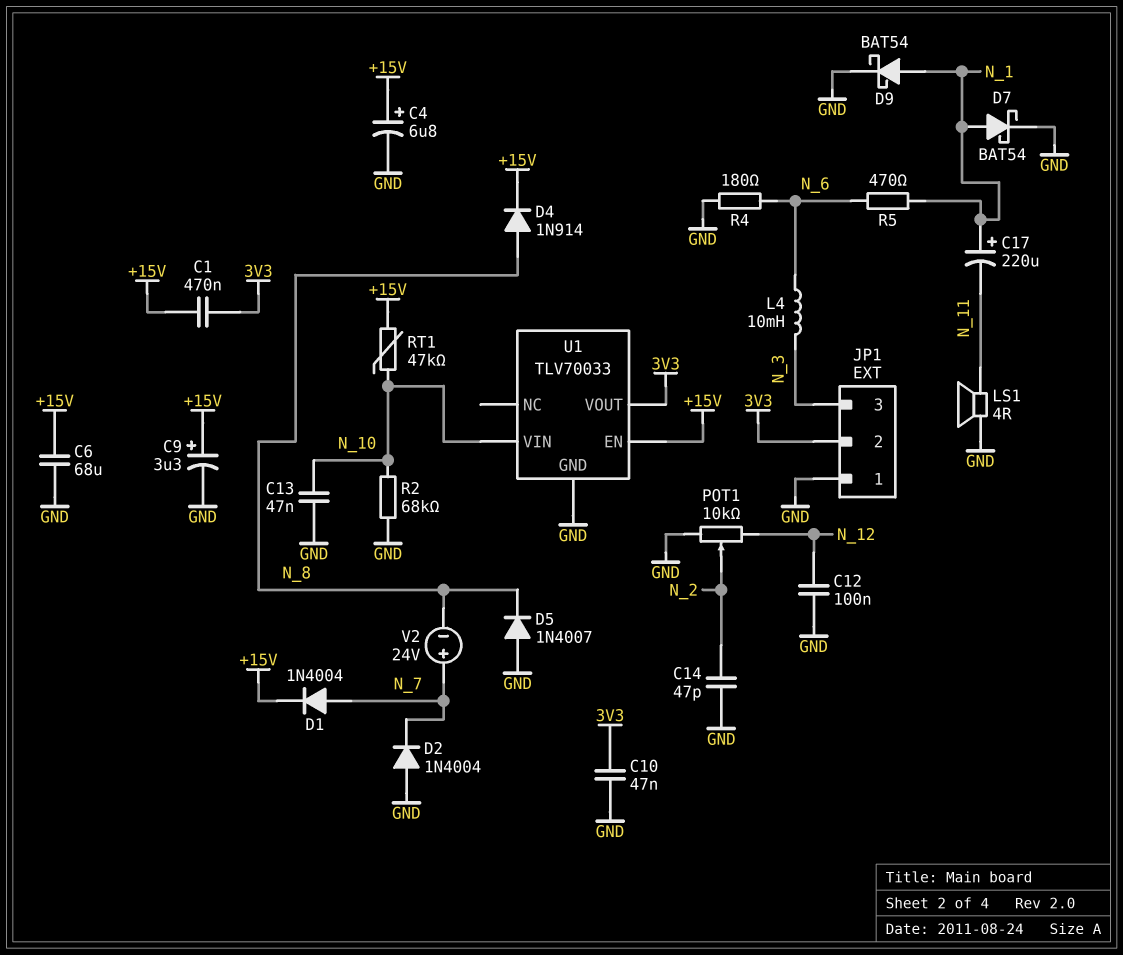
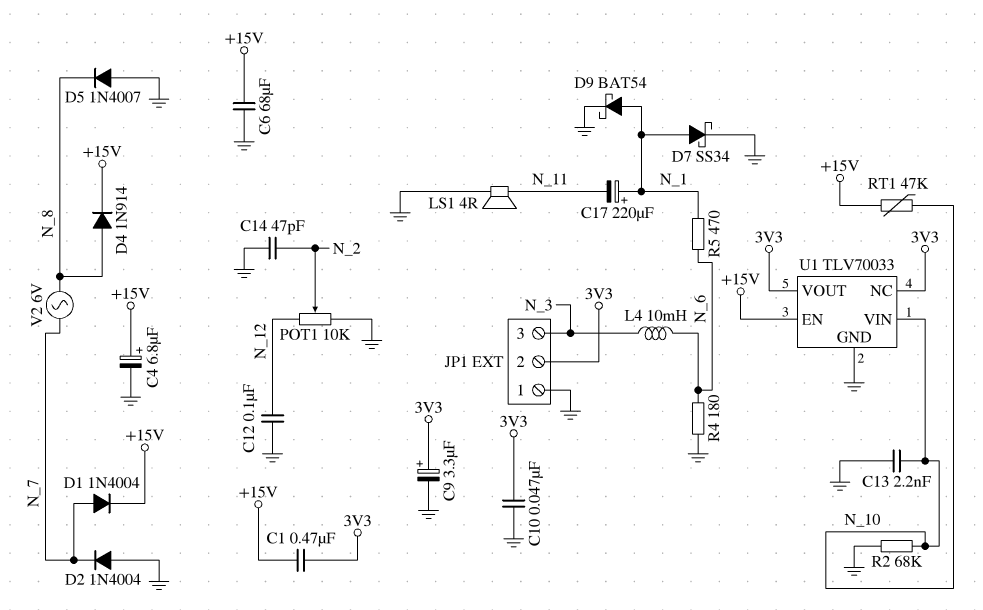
C9: 3.3uF (plus +15V, minus GND) -> 3.3uF (plus 3V3, minus GND)
C13: 47nF (GND, N_10) -> 2.2nF (GND, N_10)
D7: schottky BAT54 (A N_1, K GND) -> schottky SS34 (A N_1, K GND)
U1 pin NC: none -> 3V3
V2: 24V (plus N_7, minus N_8) -> AC 6V (N_7, N_8)

